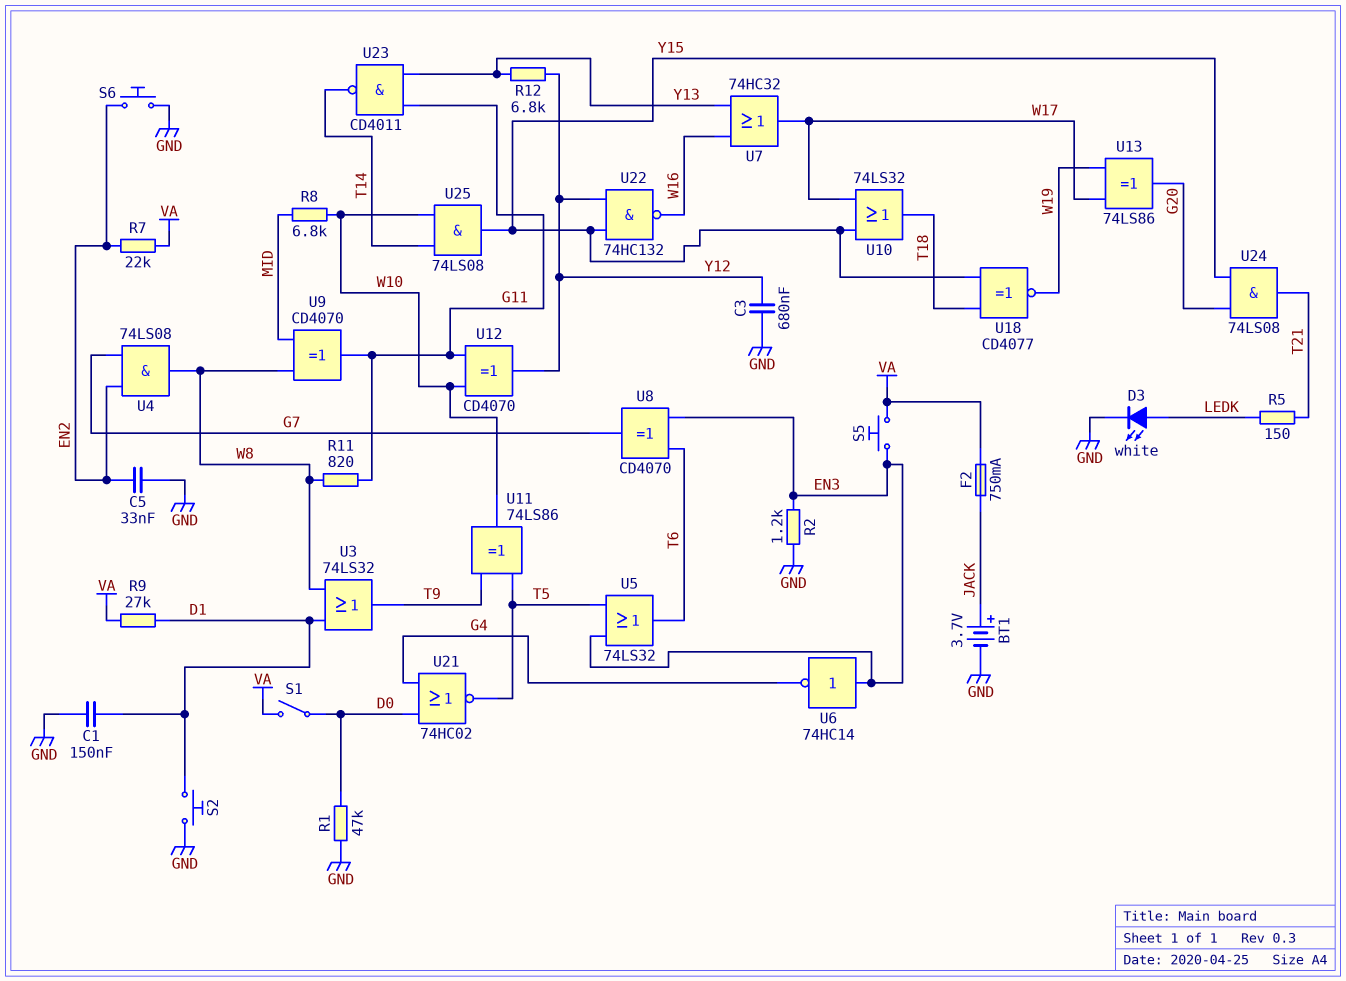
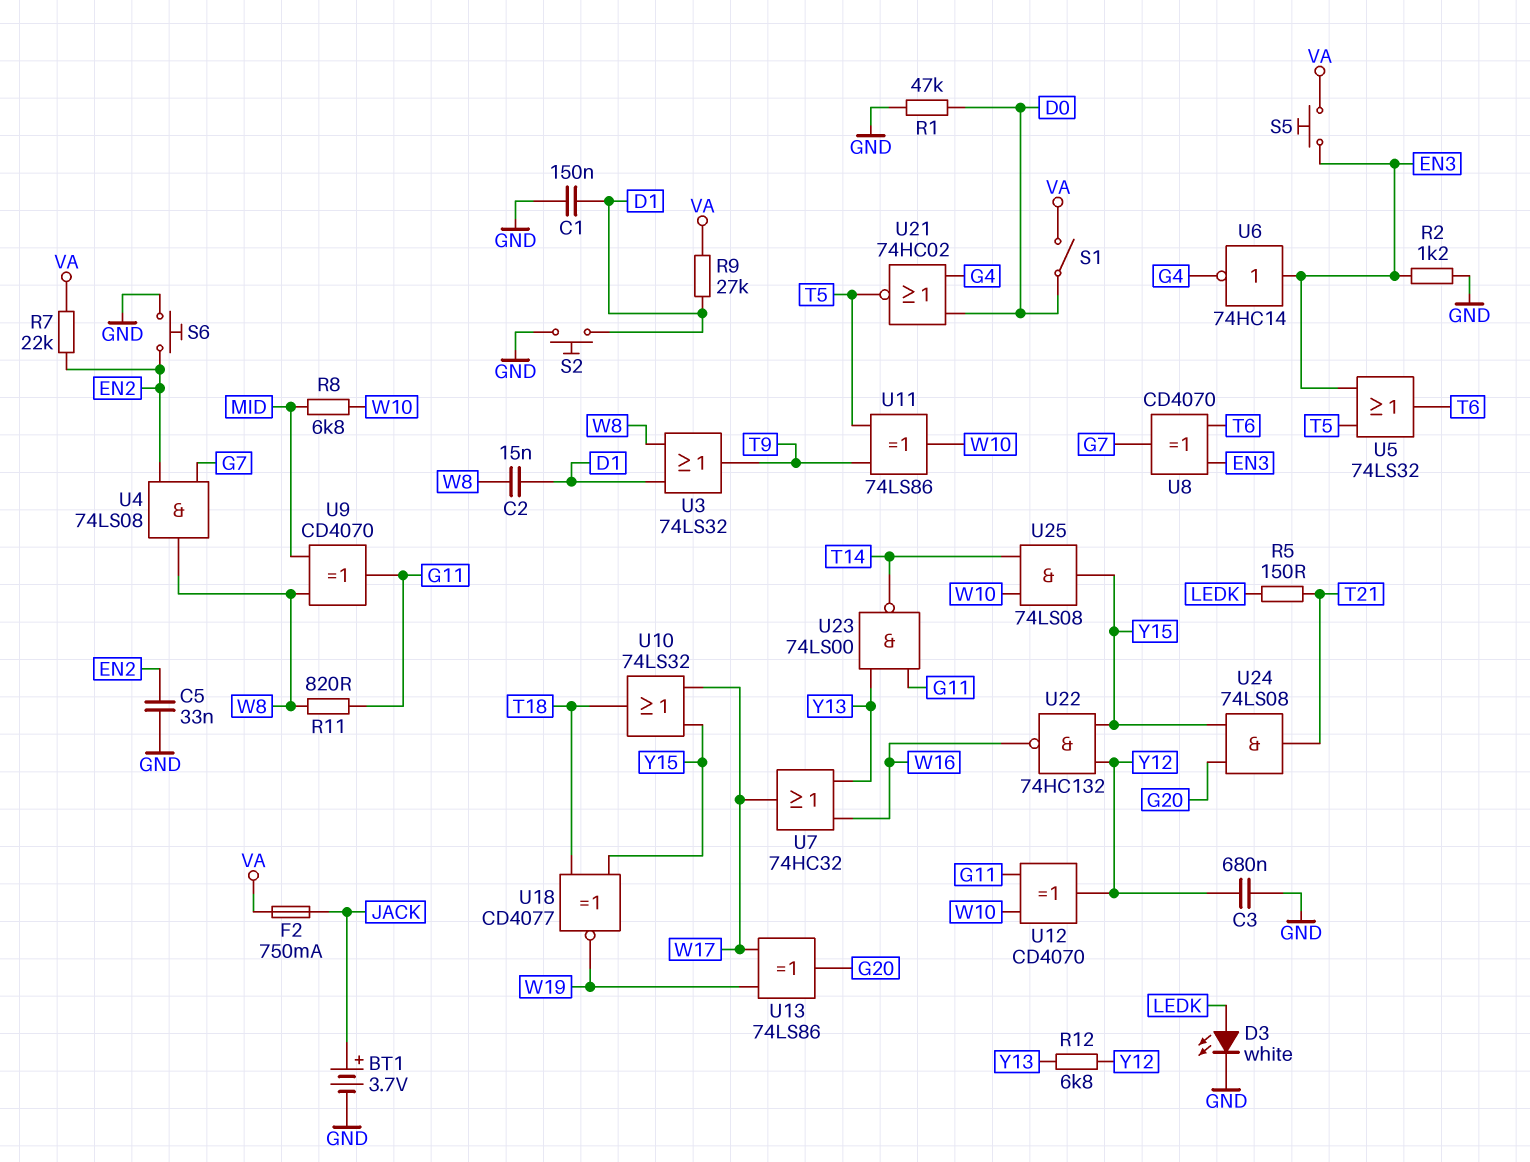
C2: none -> 15nF (D1, W8)
U23: NAND CD4011 (in G11, in Y13, out T14) -> NAND 74LS00 (in G11, in Y13, out T14)

